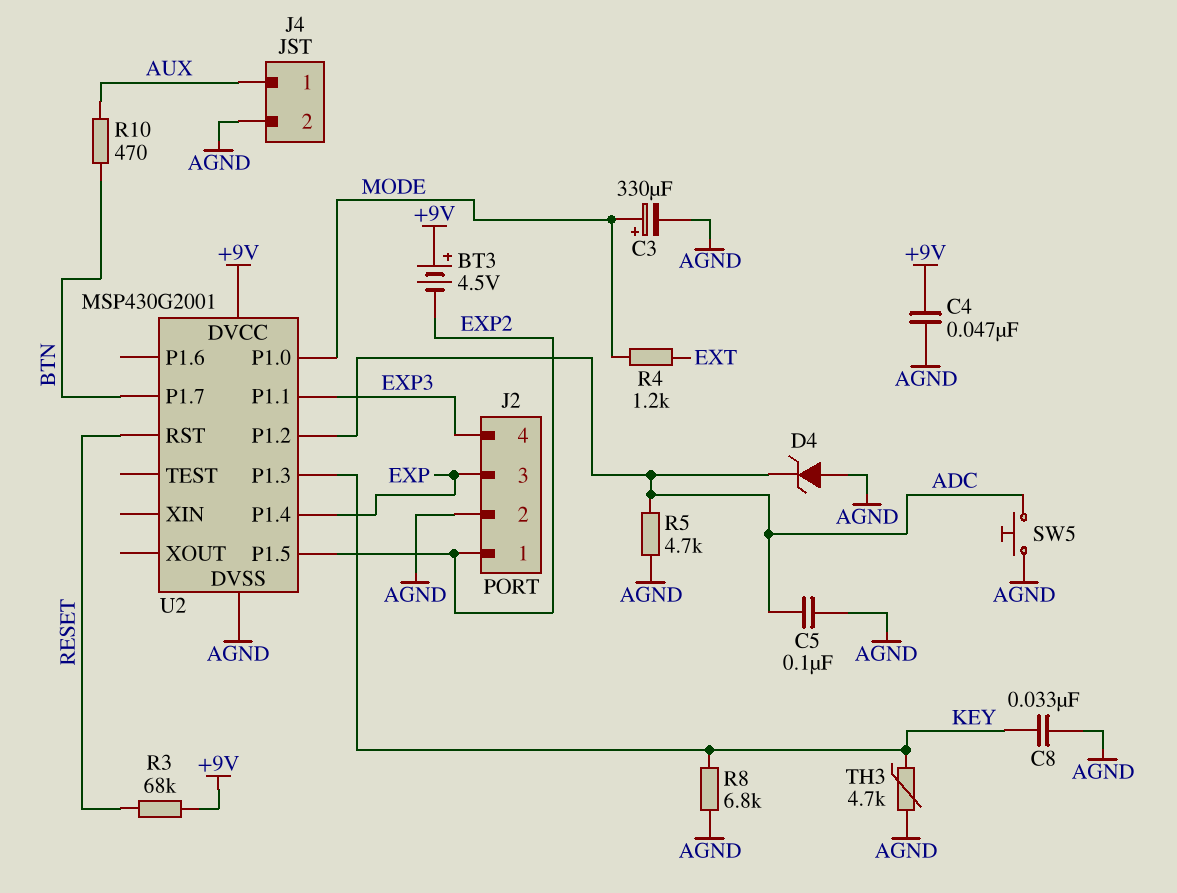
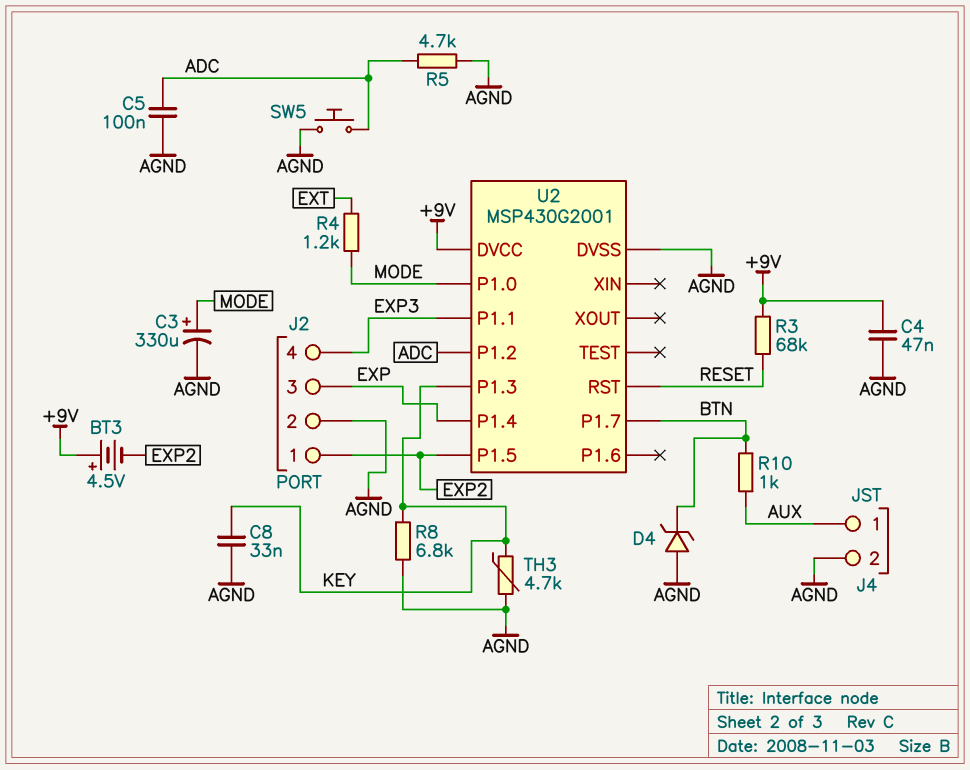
D4: zener (A AGND, K ADC) -> zener (A AGND, K BTN)
R10: 470 (AUX, BTN) -> 1k (AUX, BTN)

